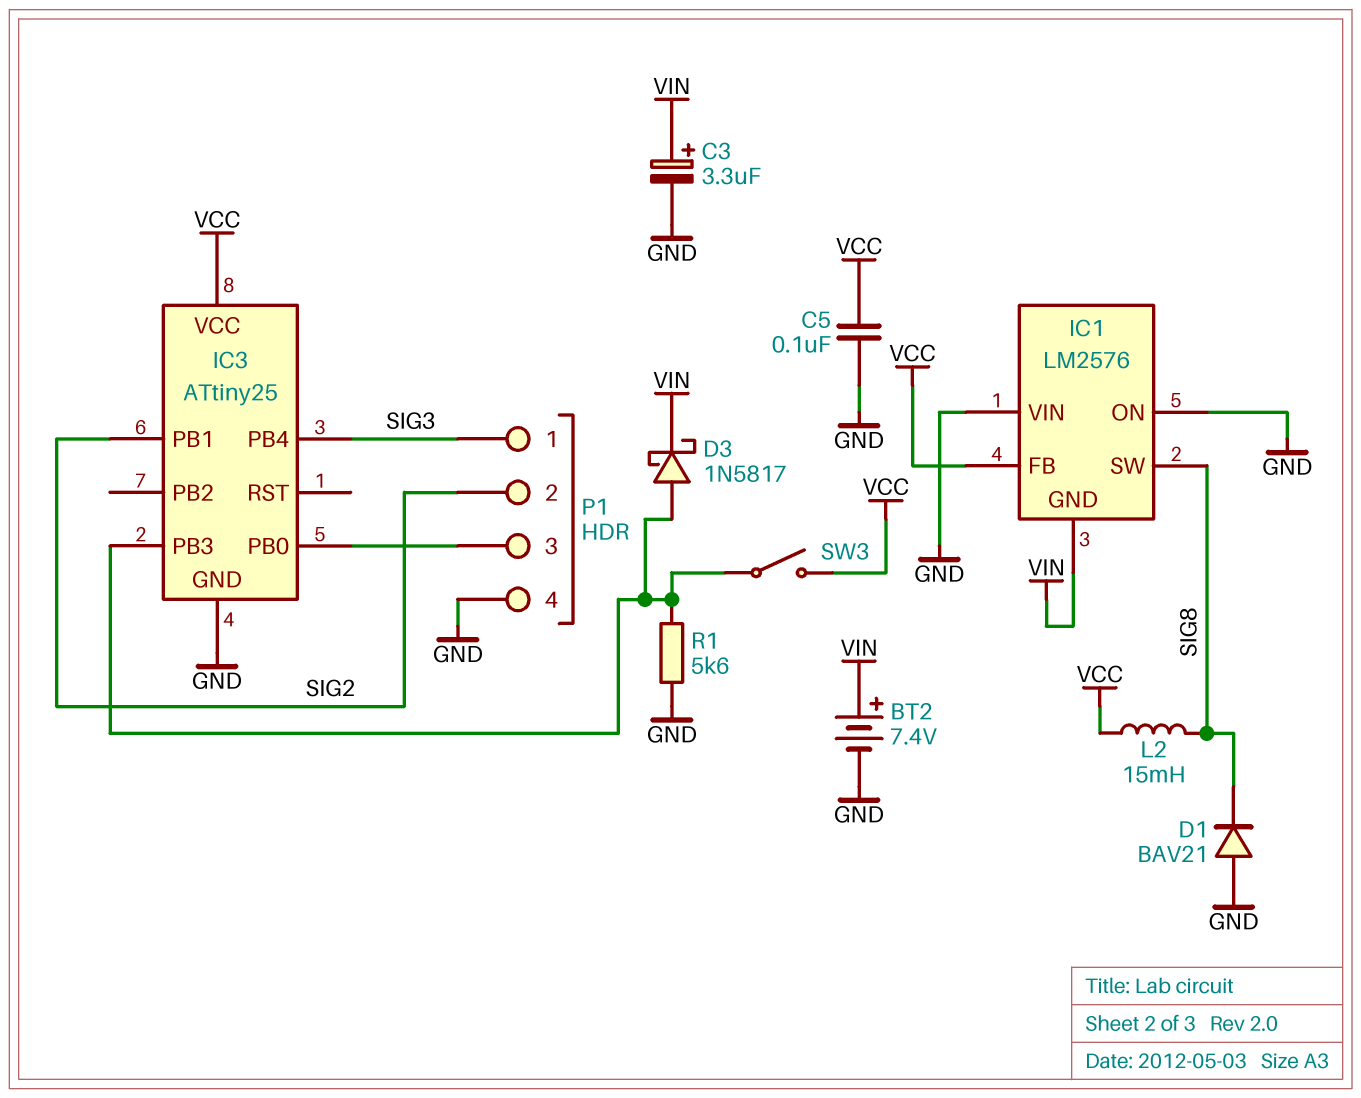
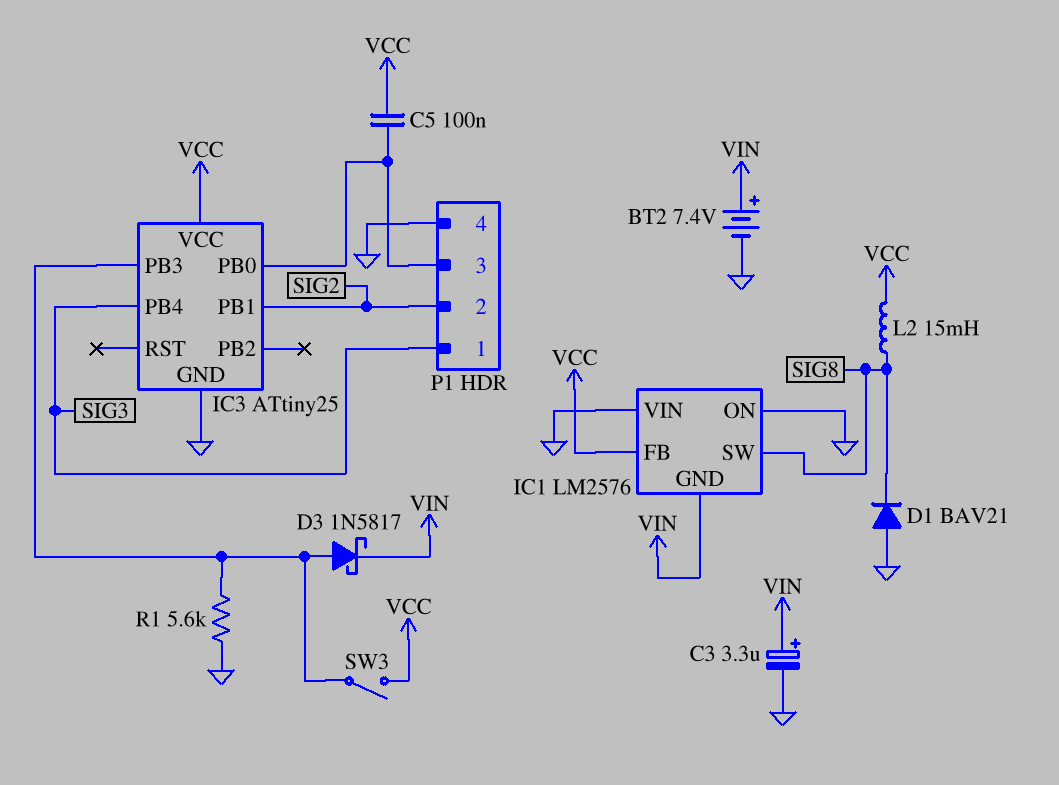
C5: 100nF (GND, VCC) -> 100nF (IC3/PB0, VCC)

